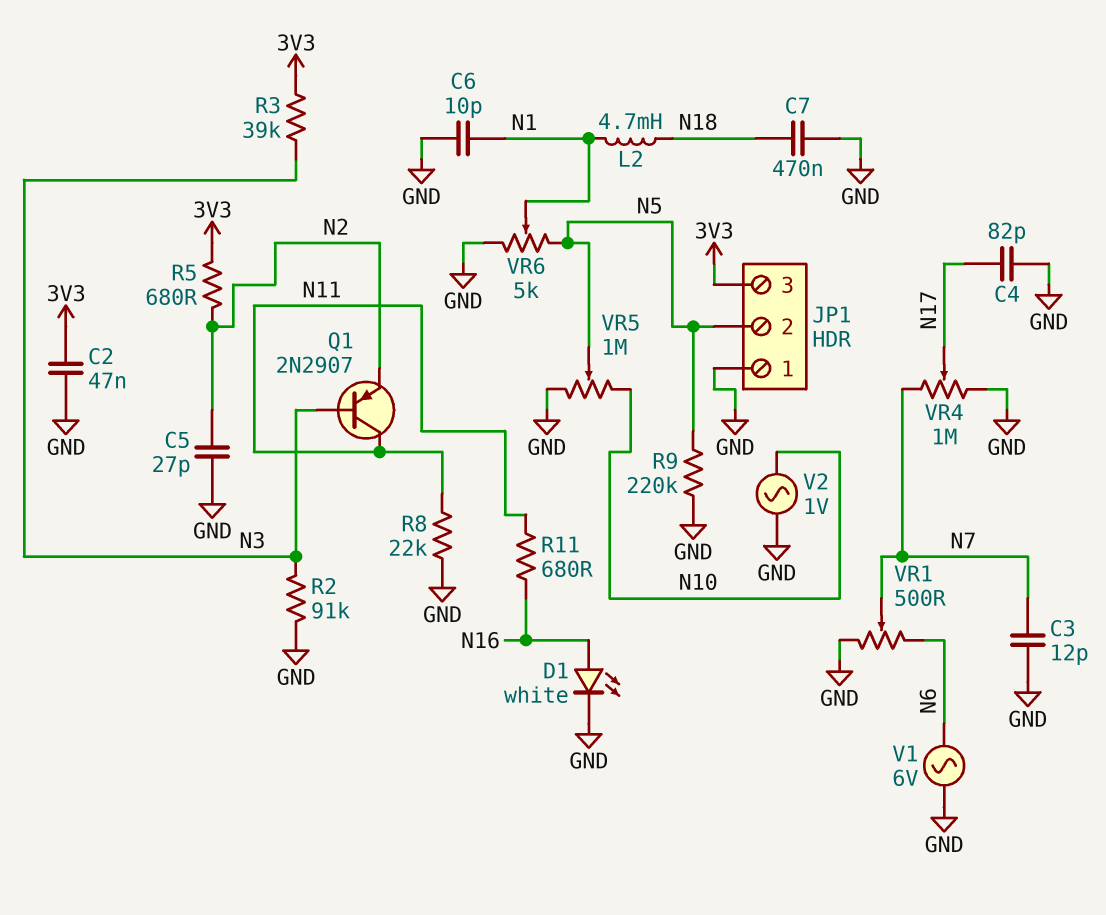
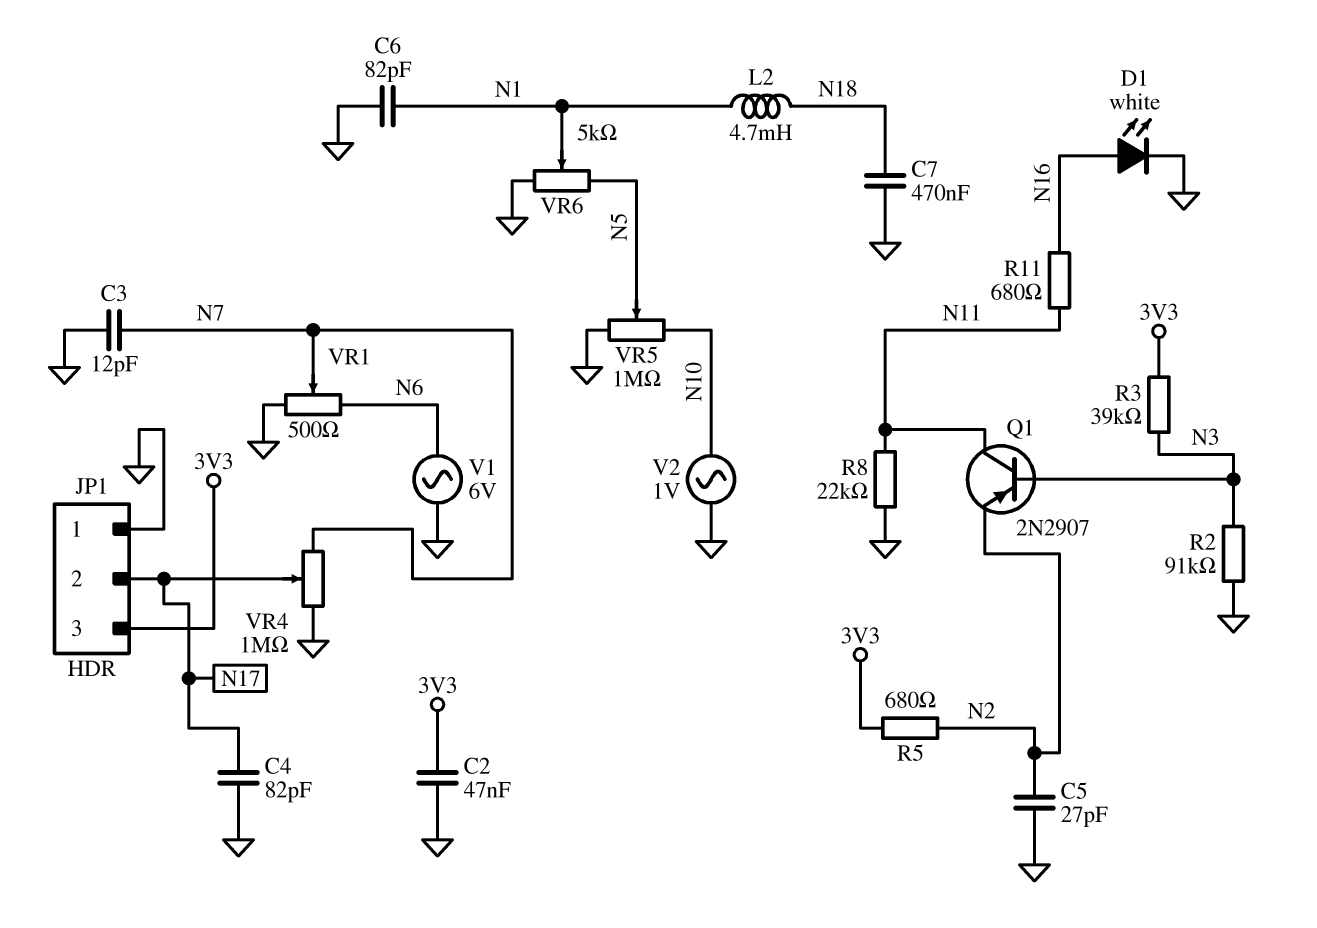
C6: 10pF (GND, N1) -> 82pF (GND, N1)
JP1 pin 2: N5 -> N17
R9: 220k (GND, N5) -> none

